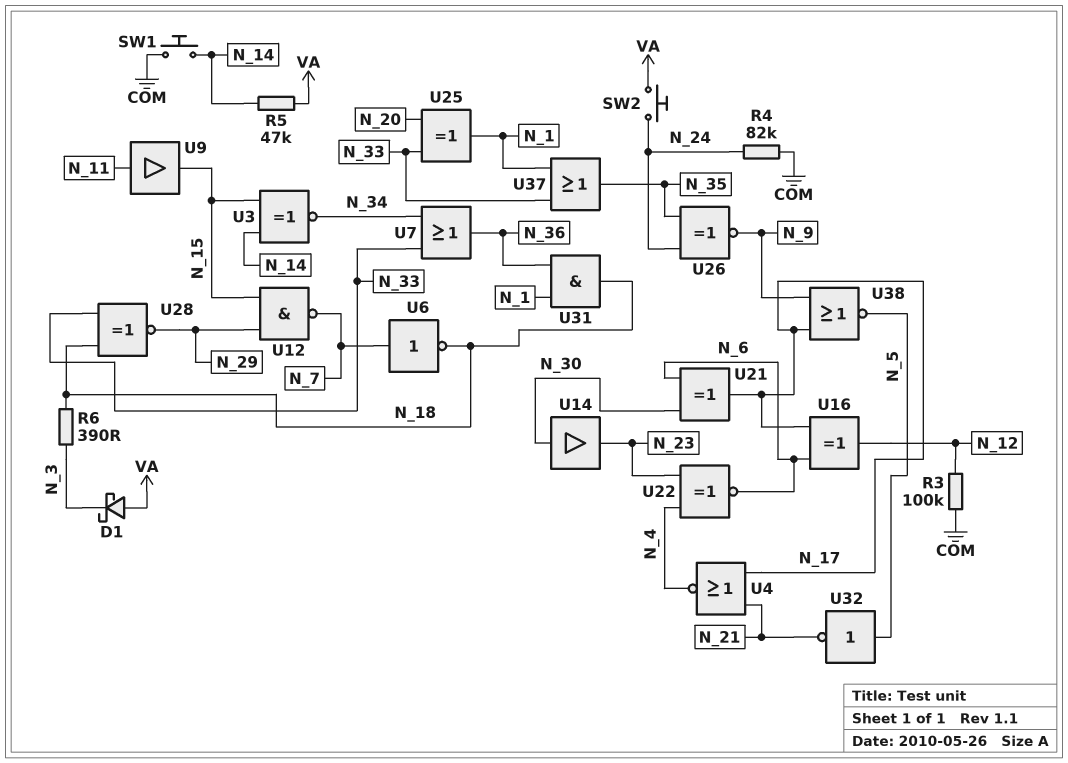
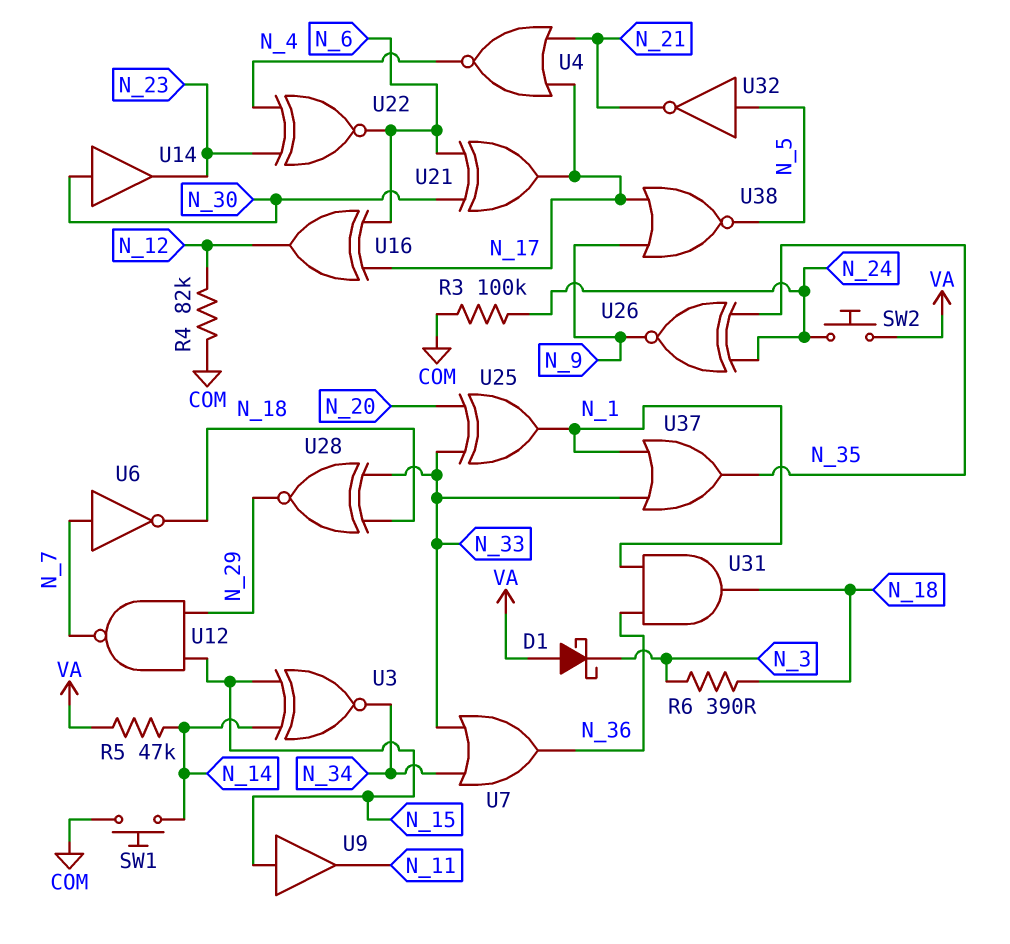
R3: 100k (COM, N_12) -> 100k (COM, N_24)
R4: 82k (COM, N_24) -> 82k (COM, N_12)
U9: buffer (in N_11, out N_15) -> buffer (in N_15, out N_11)

